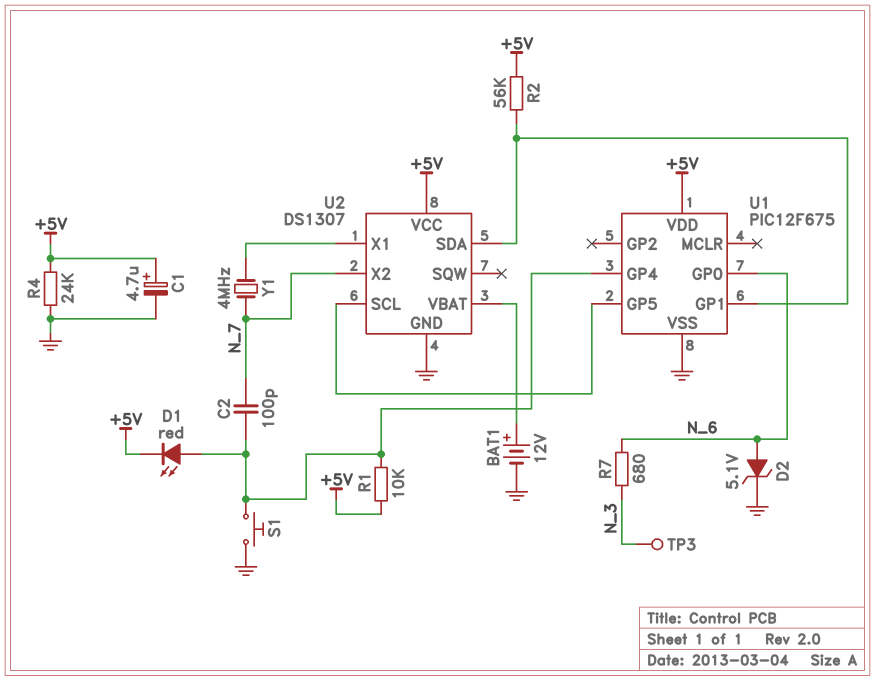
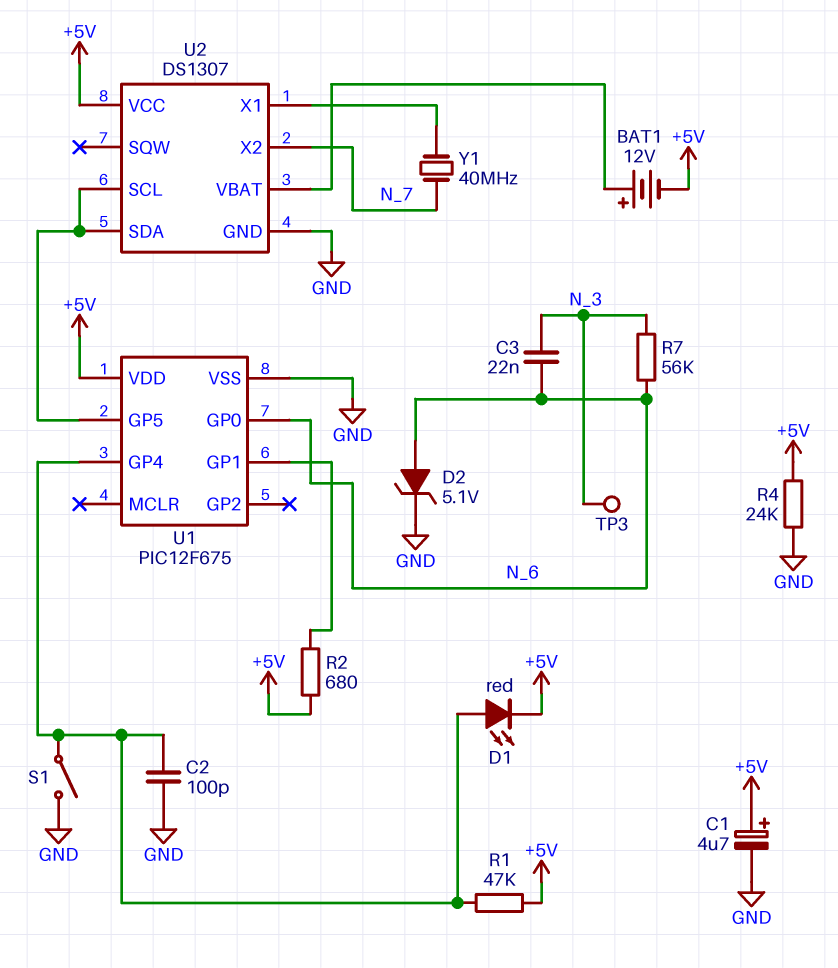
BAT1: 12V (plus U2/VBAT, minus GND) -> 12V (plus U2/VBAT, minus +5V)
C2: 100pF (N_7, U1/GP4) -> 100pF (GND, U1/GP4)
C3: none -> 22nF (N_3, N_6)
R1: 10k (+5V, U1/GP4) -> 47k (+5V, U1/GP4)
R2: 56k (+5V, U1/GP1) -> 680 (+5V, U1/GP1)
R7: 680 (N_3, N_6) -> 56k (N_3, N_6)
S1: button (GND, U1/GP4) -> switch (GND, U1/GP4)
U2 pin SDA: U1/GP1 -> U1/GP5
Y1: 4MHz (N_7, U2/X1) -> 40MHz (N_7, U2/X1)

